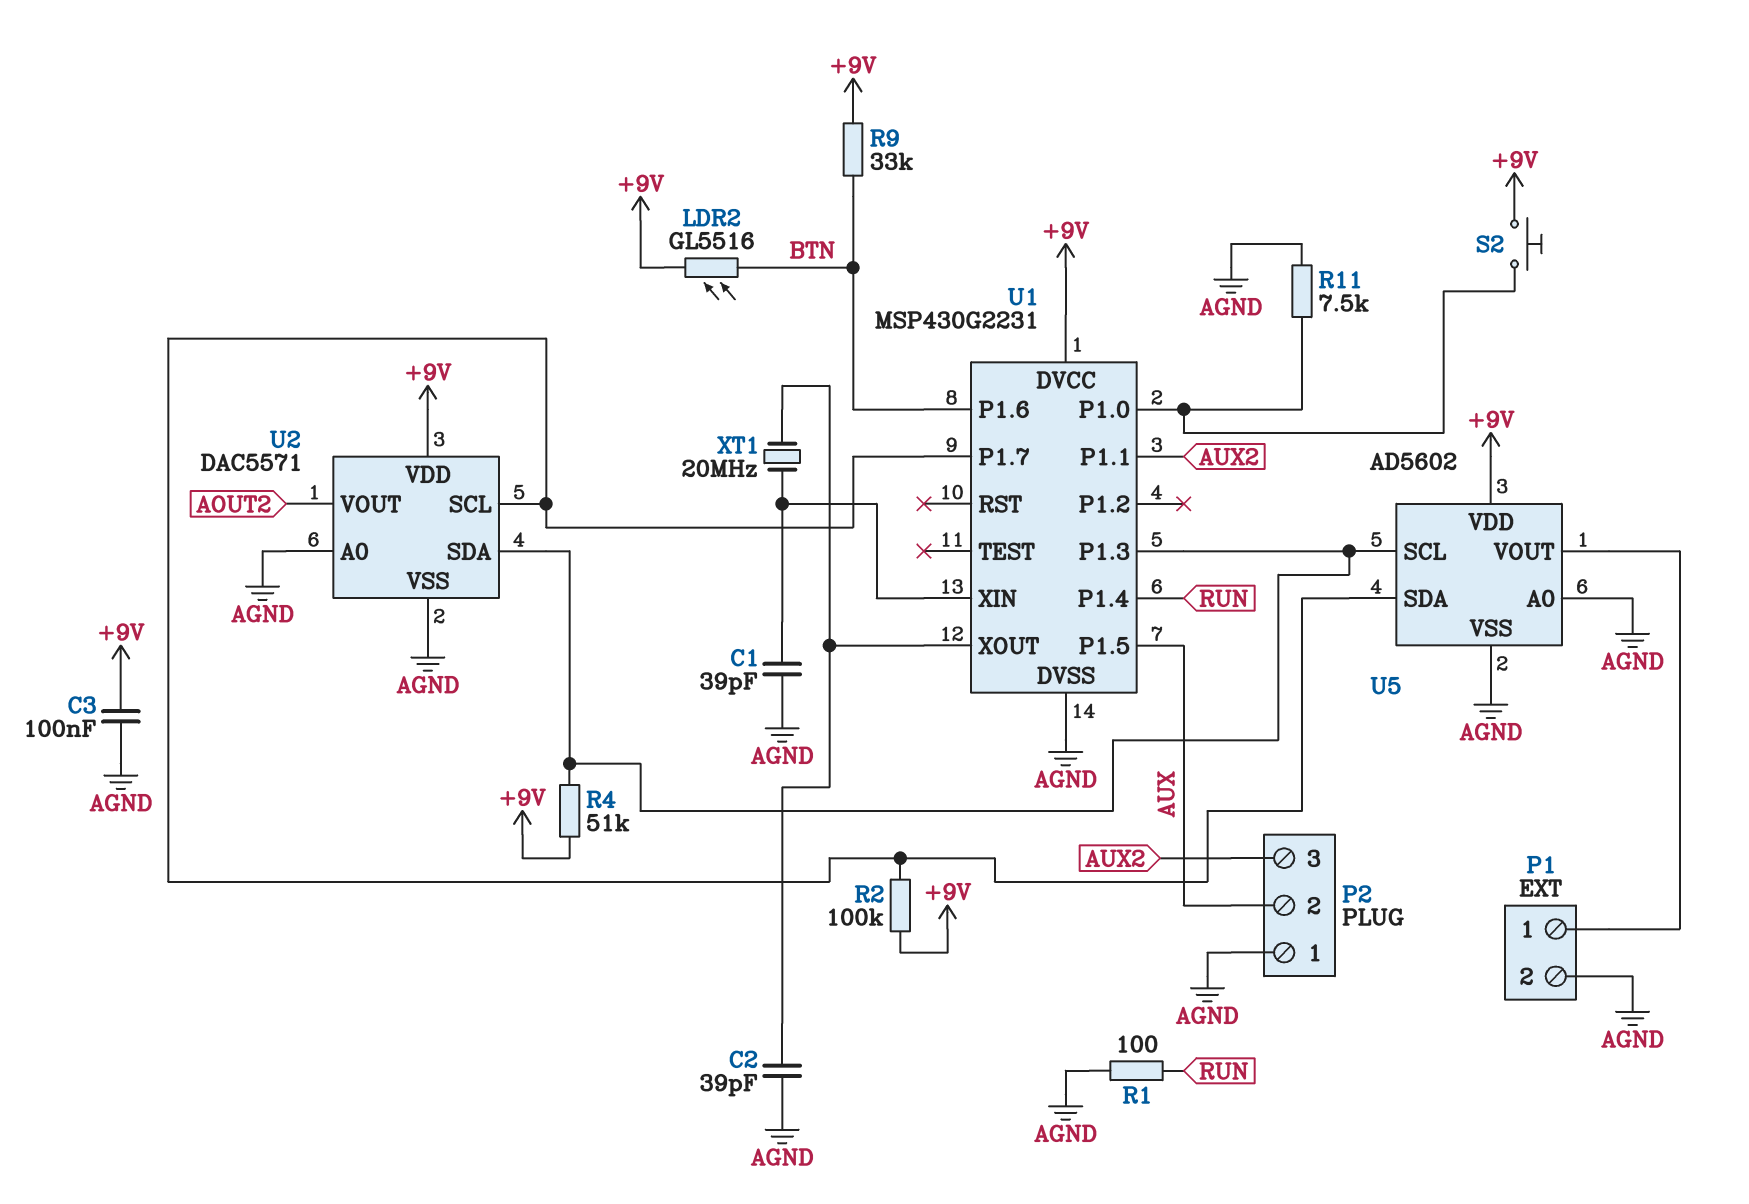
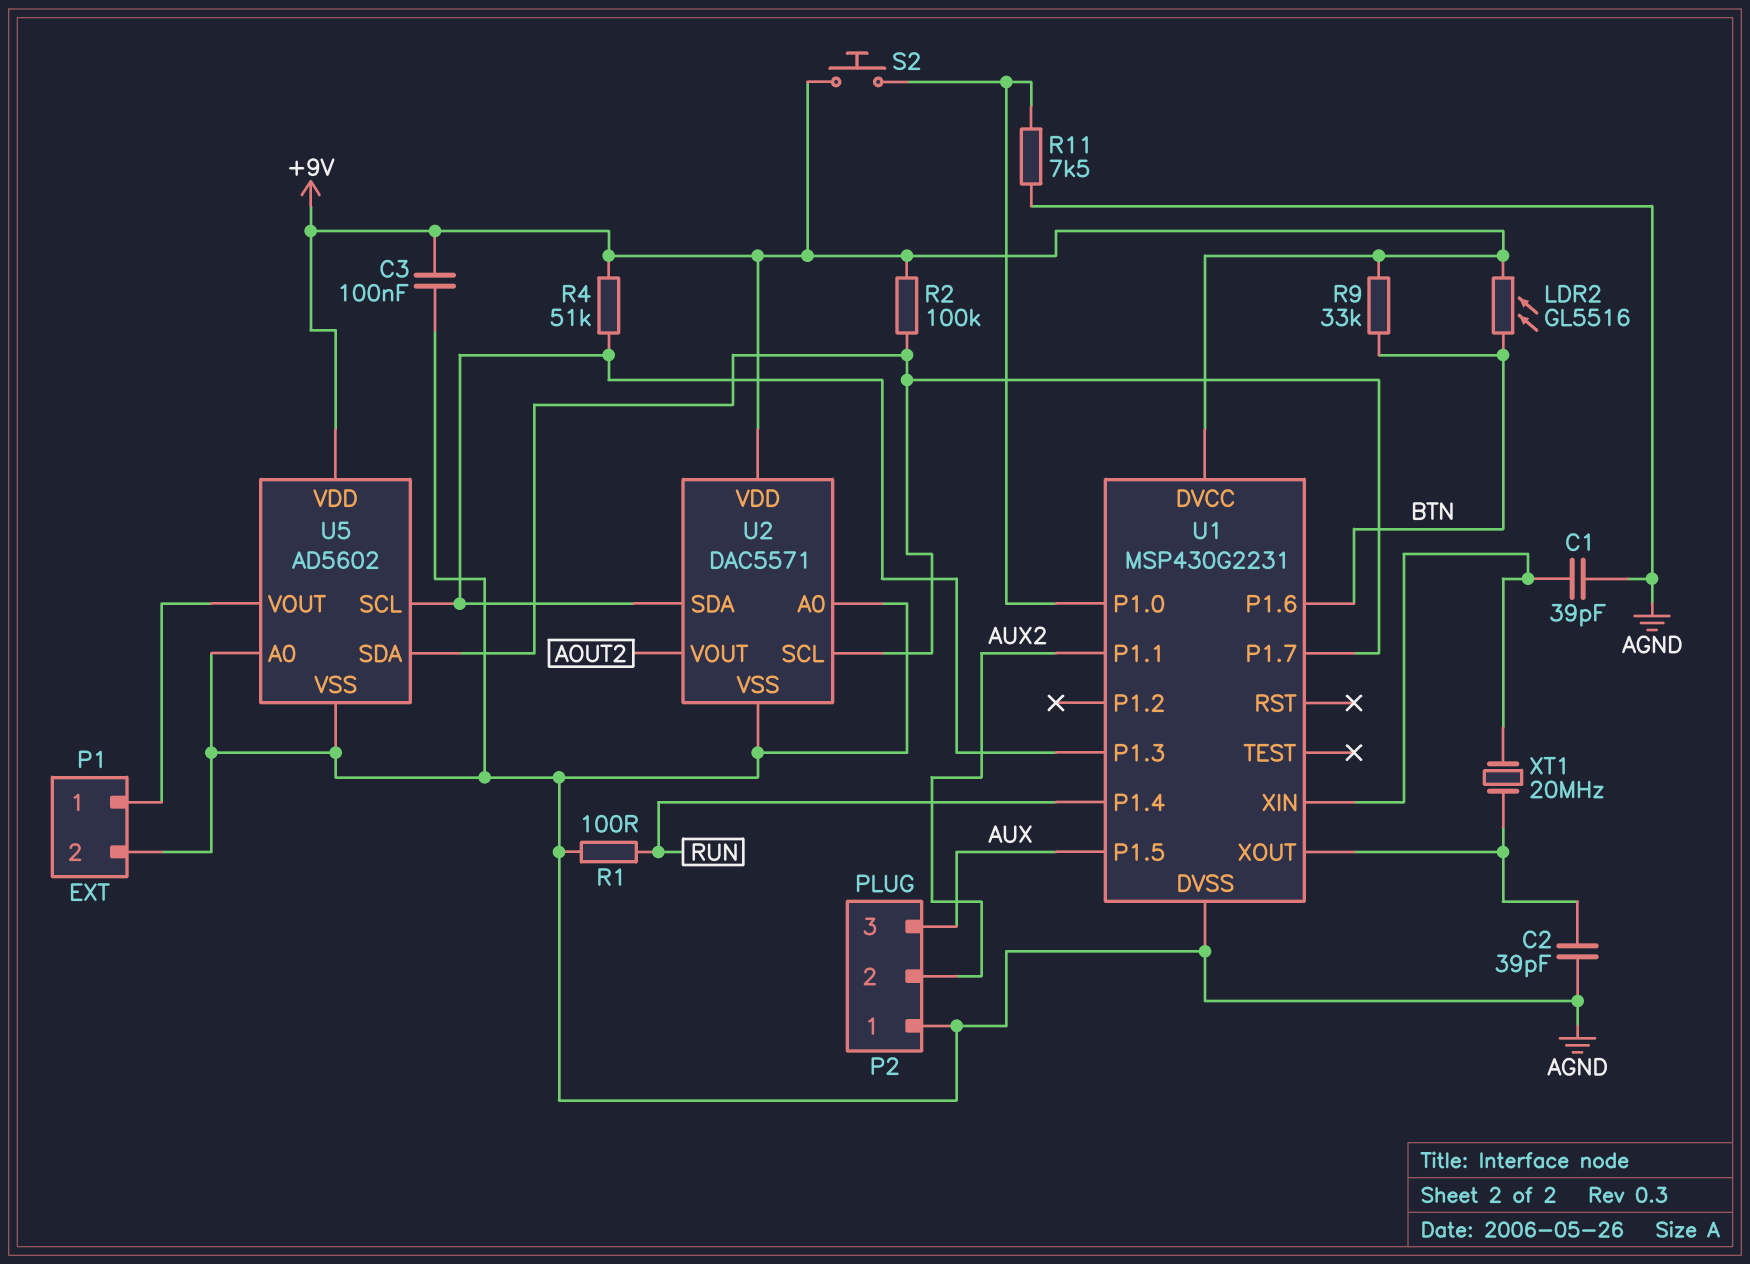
P2 pin 2: AUX -> AUX2
P2 pin 3: AUX2 -> AUX

